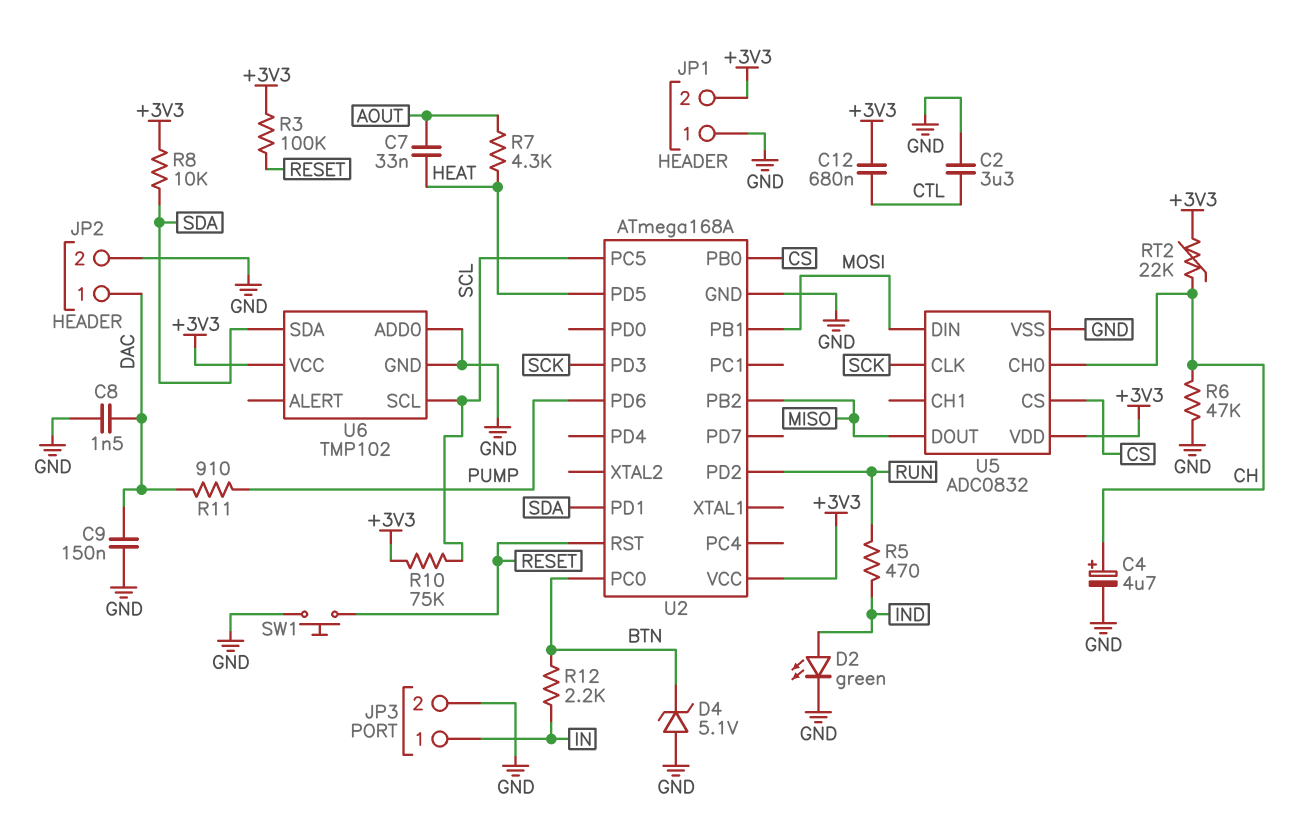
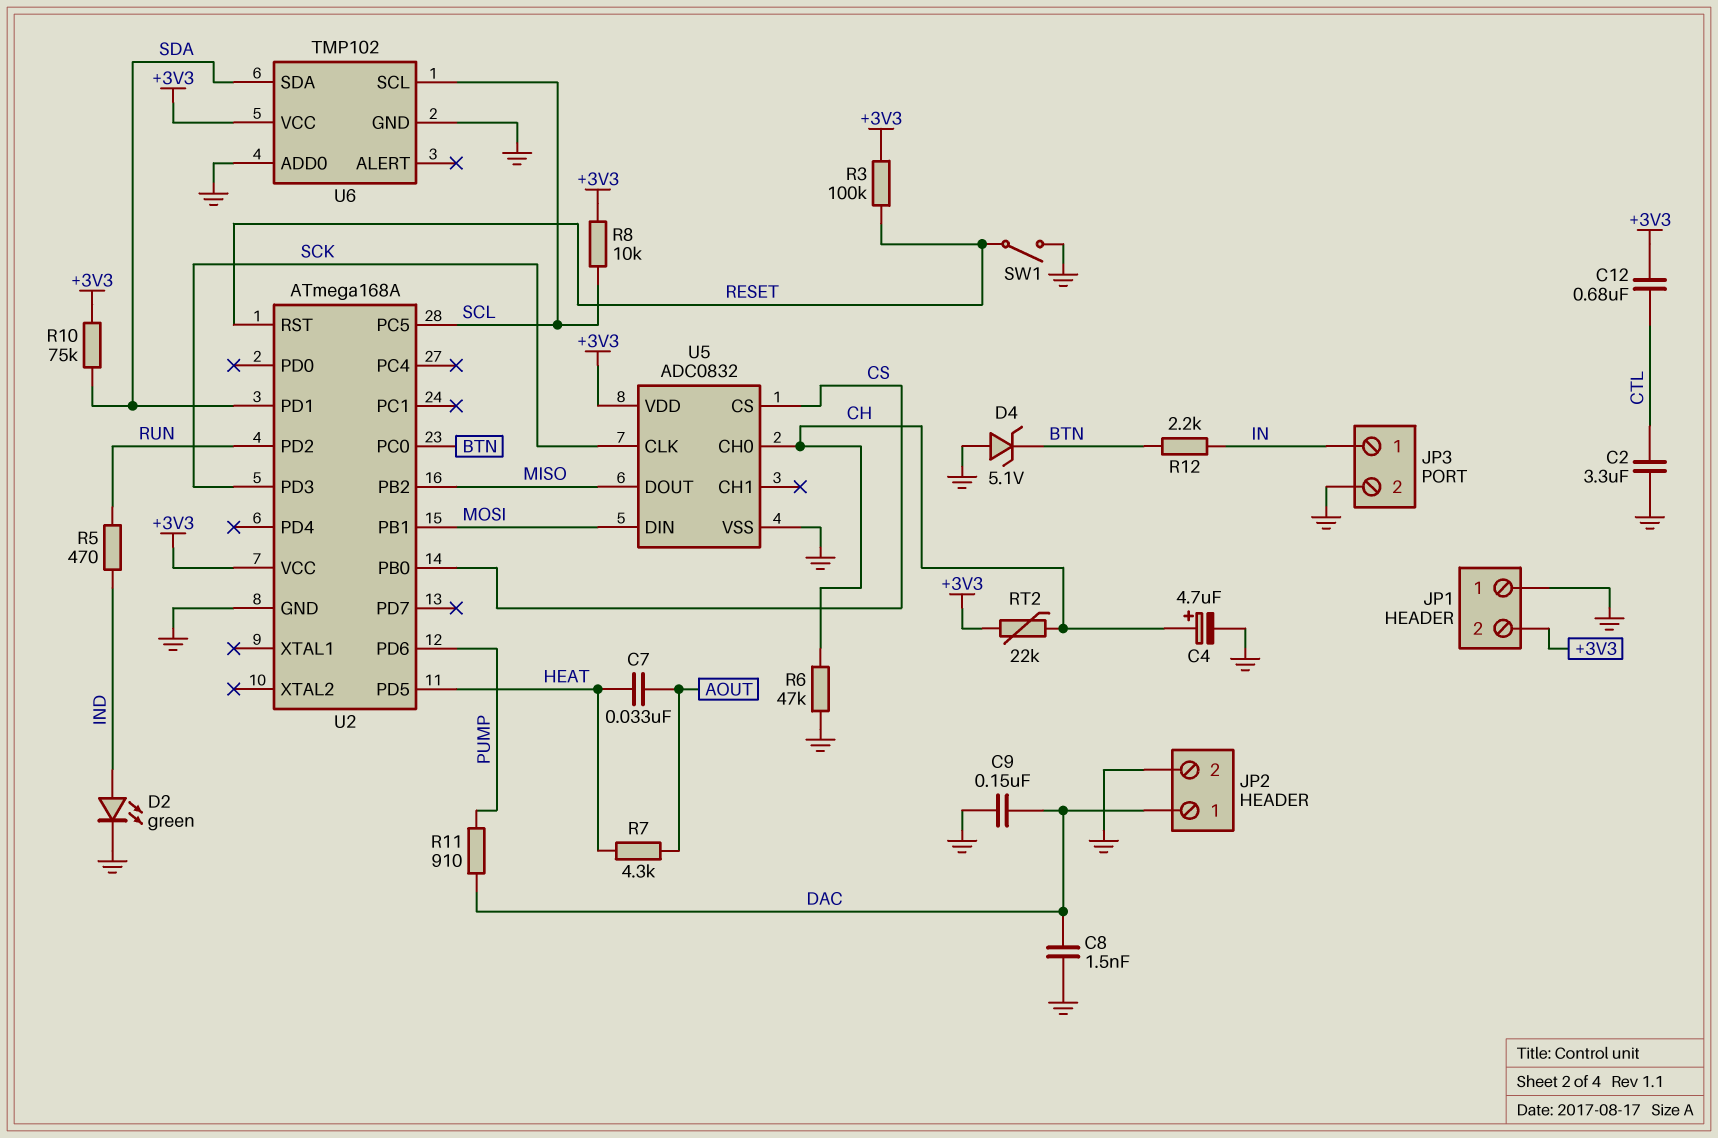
R8: 10k (+3V3, SDA) -> 10k (+3V3, SCL)
R10: 75k (+3V3, SCL) -> 75k (+3V3, SDA)
SW1: button (GND, RESET) -> switch (GND, RESET)

